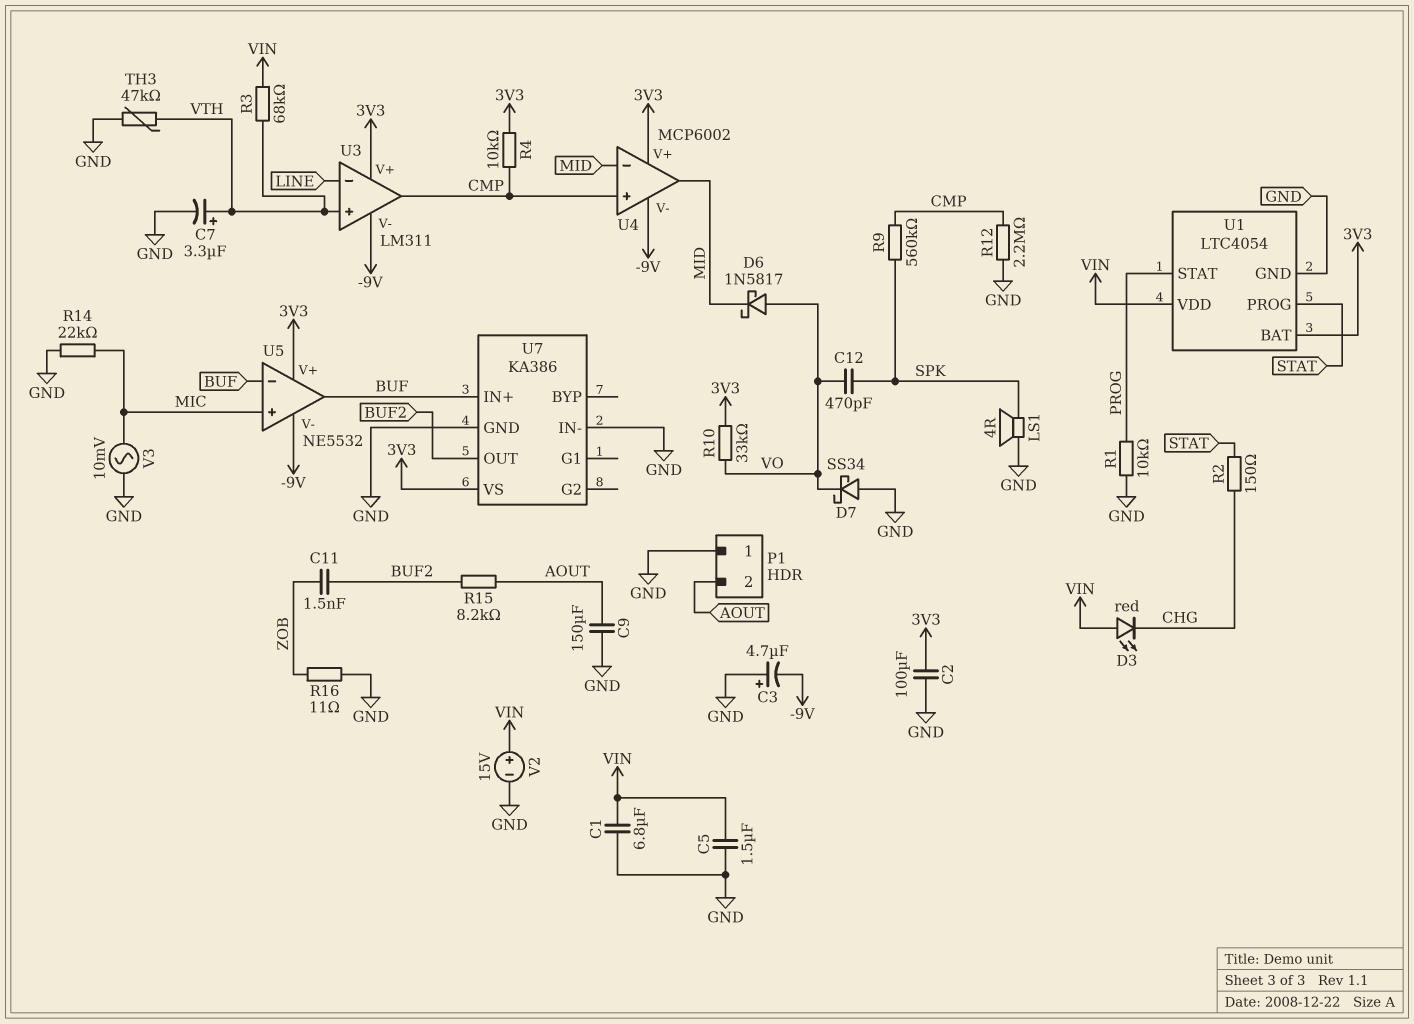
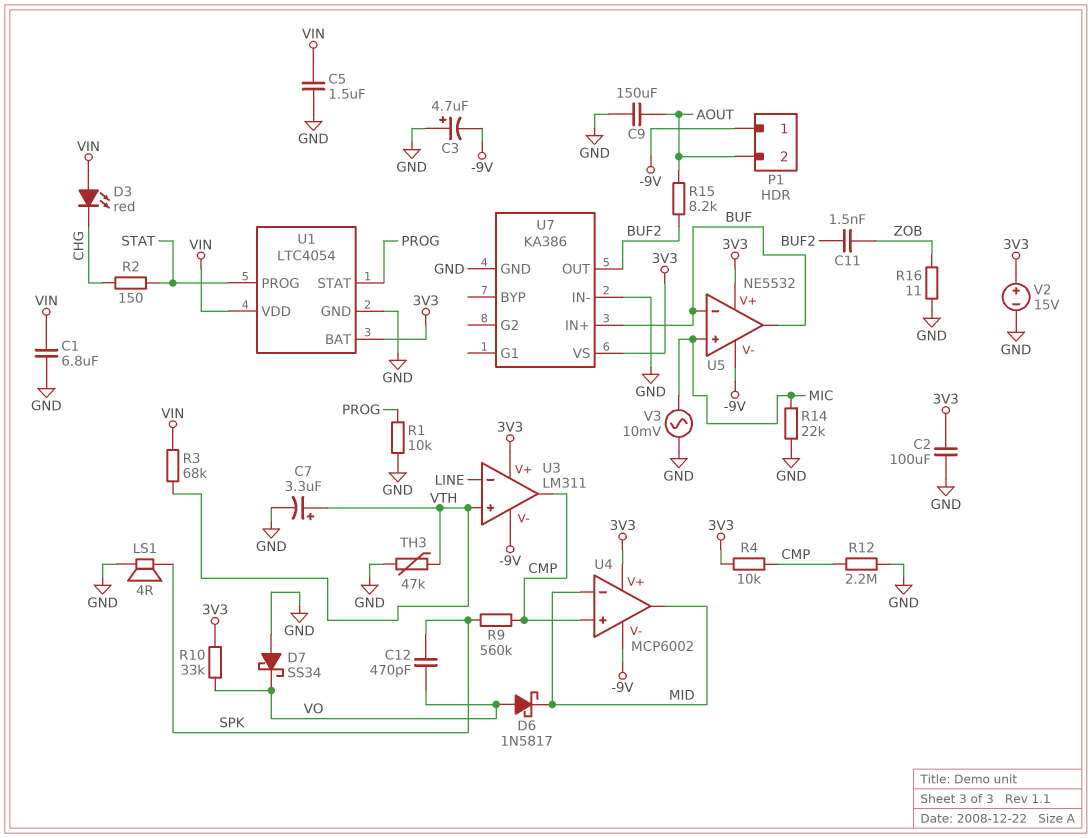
P1 pin 1: GND -> -9V
V2: 15V (plus VIN, minus GND) -> 15V (plus 3V3, minus GND)

